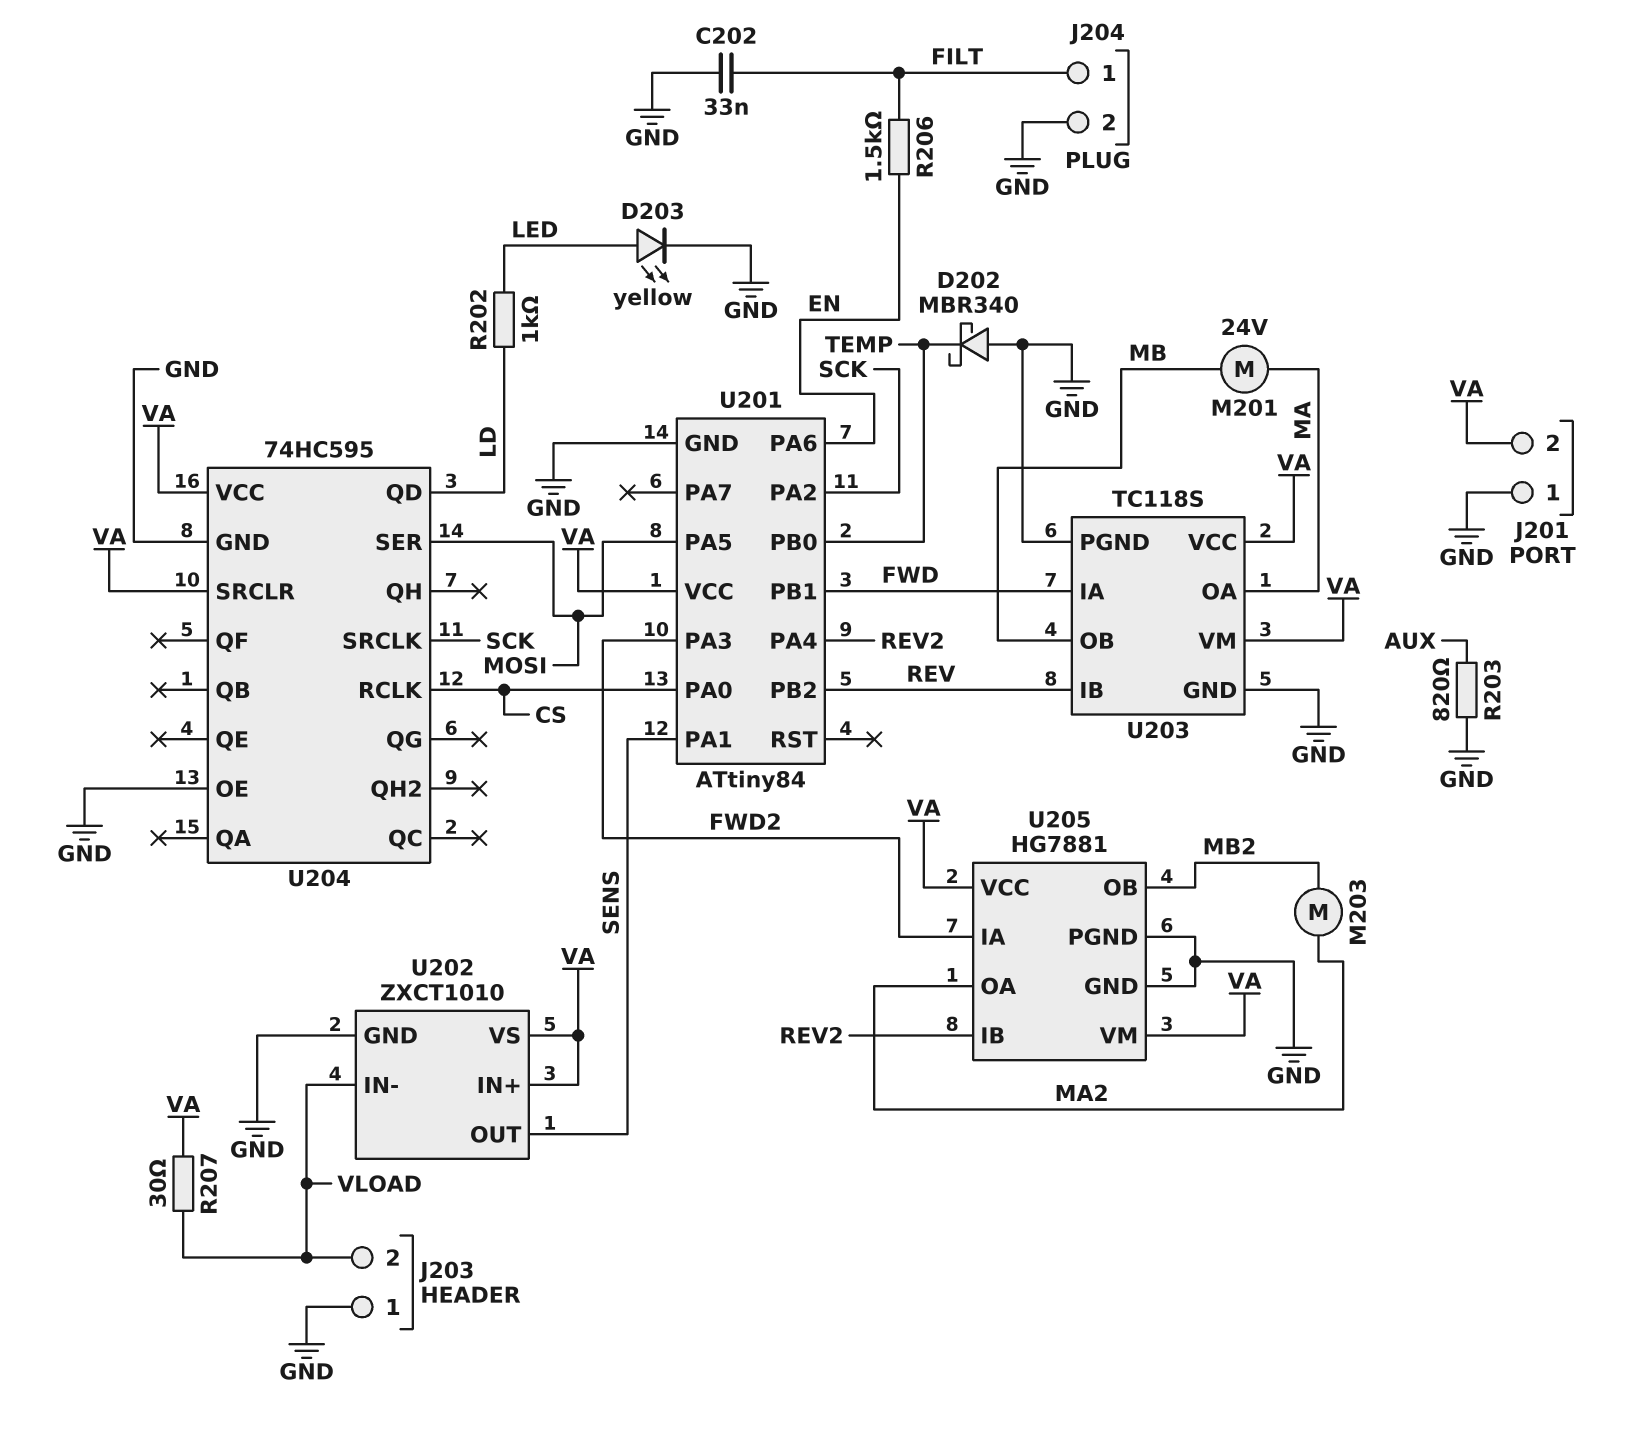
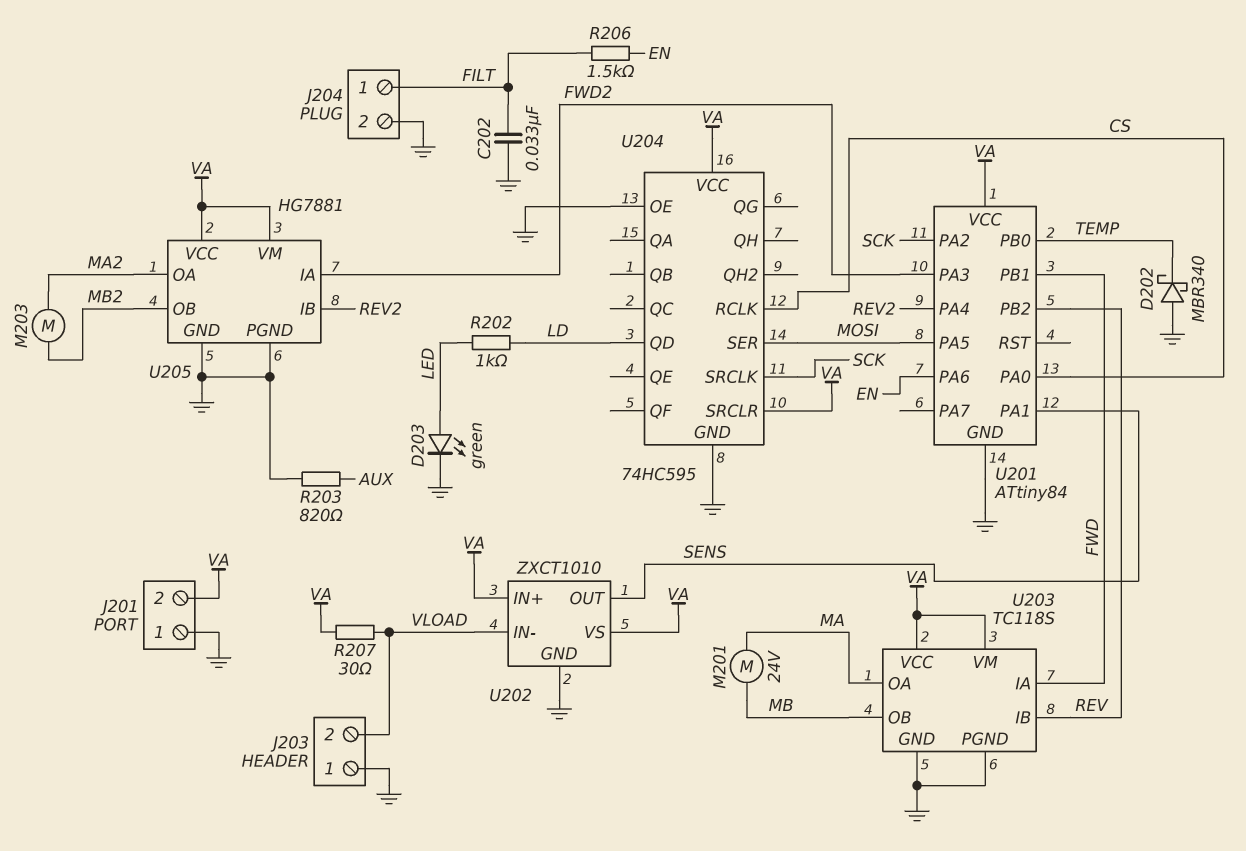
D203: LED yellow (A LED, K GND) -> LED green (A LED, K GND)

